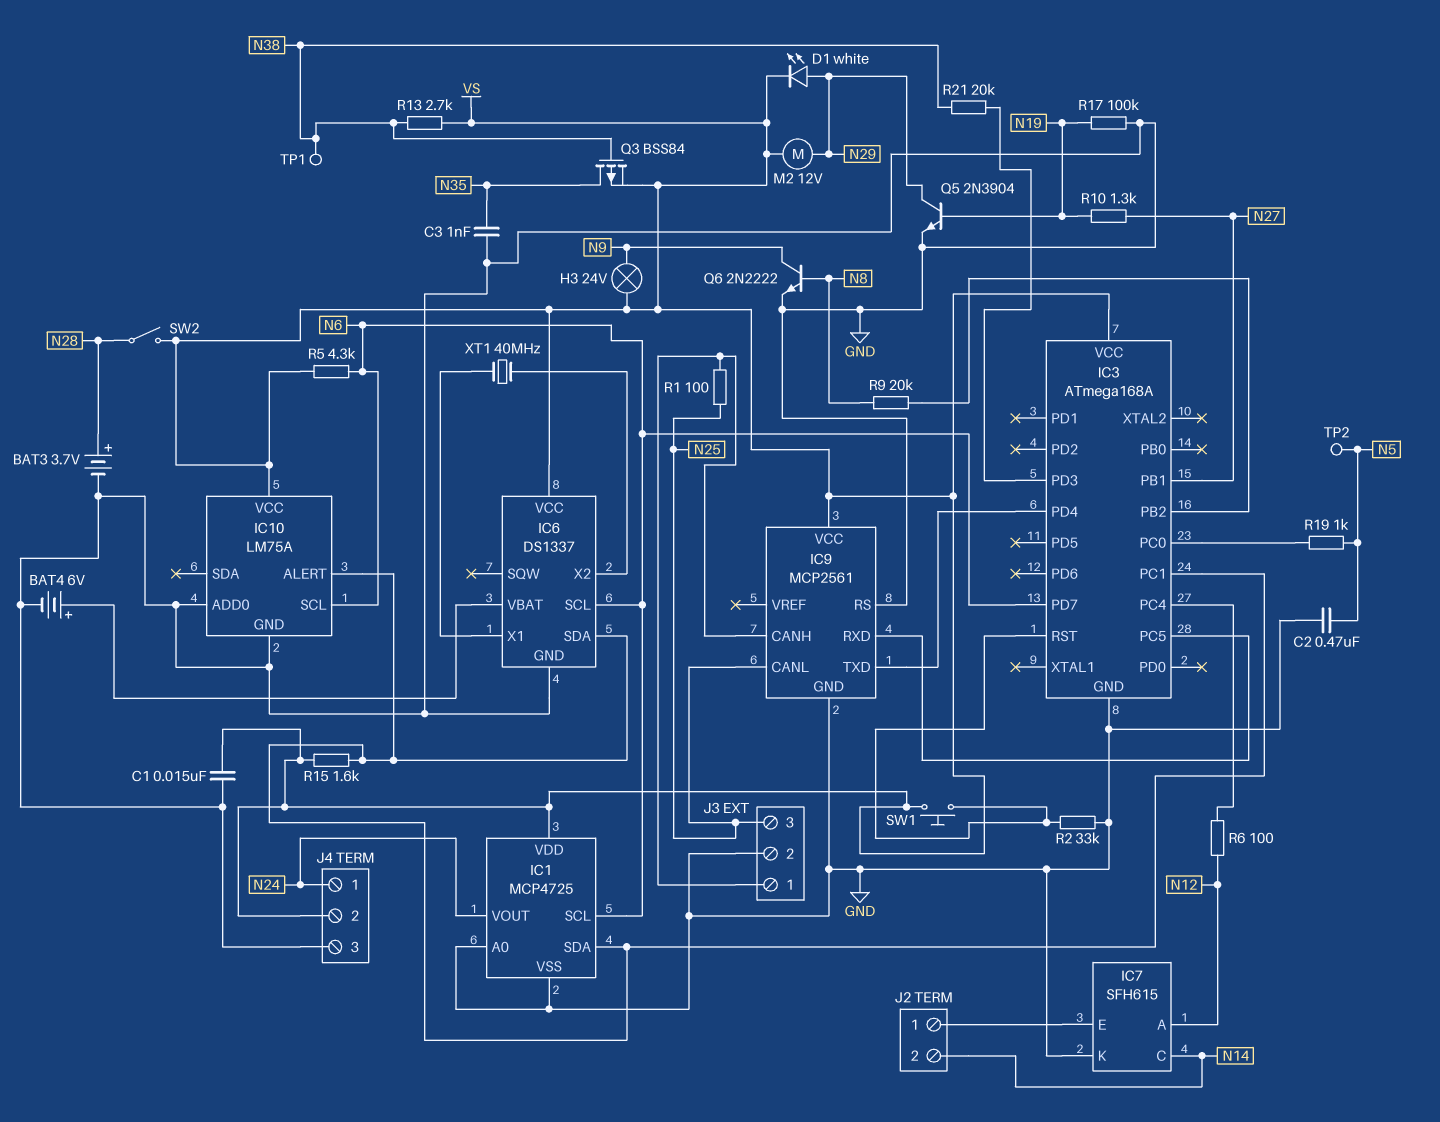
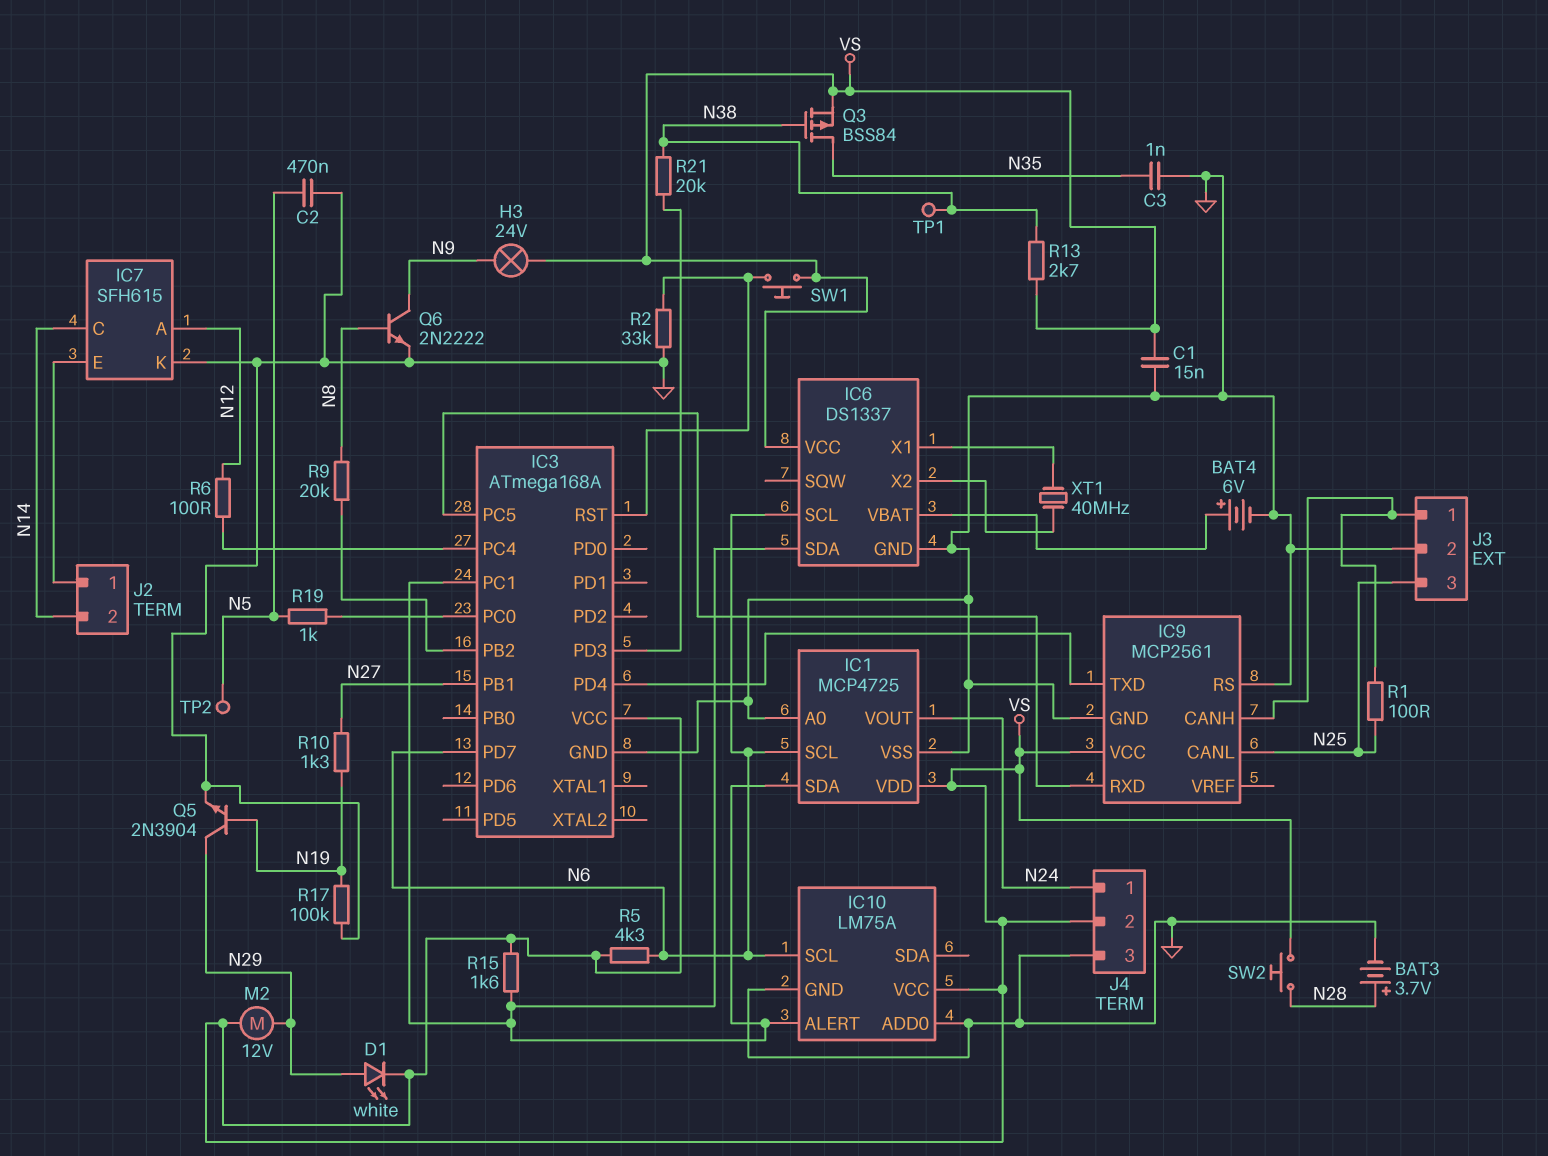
SW2: switch (N28, VS) -> button (N28, VS)

